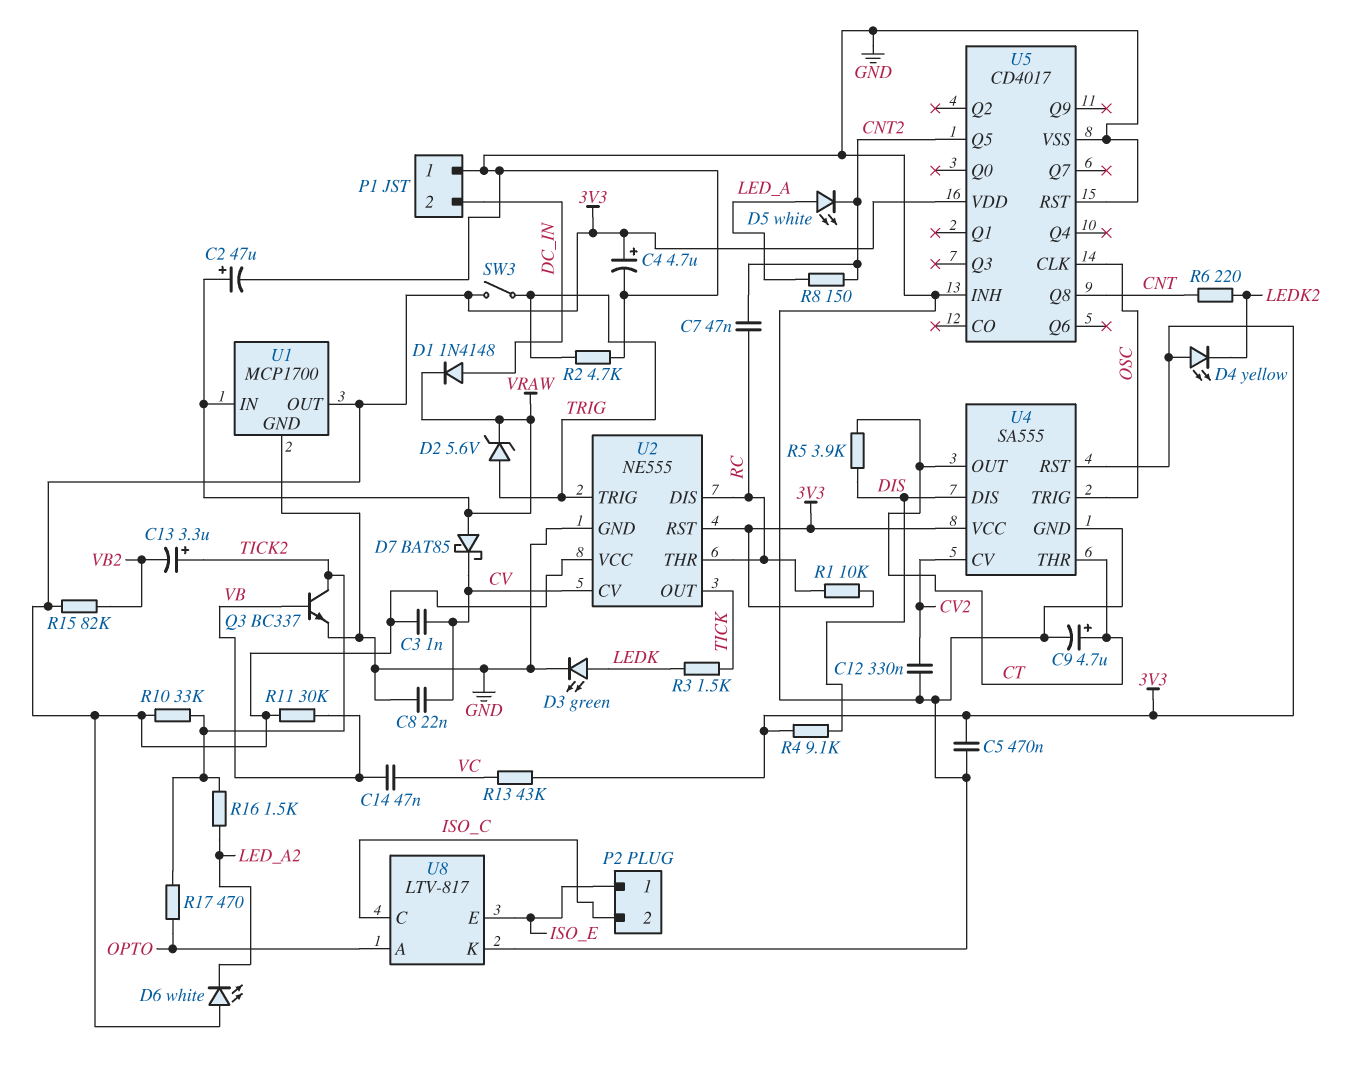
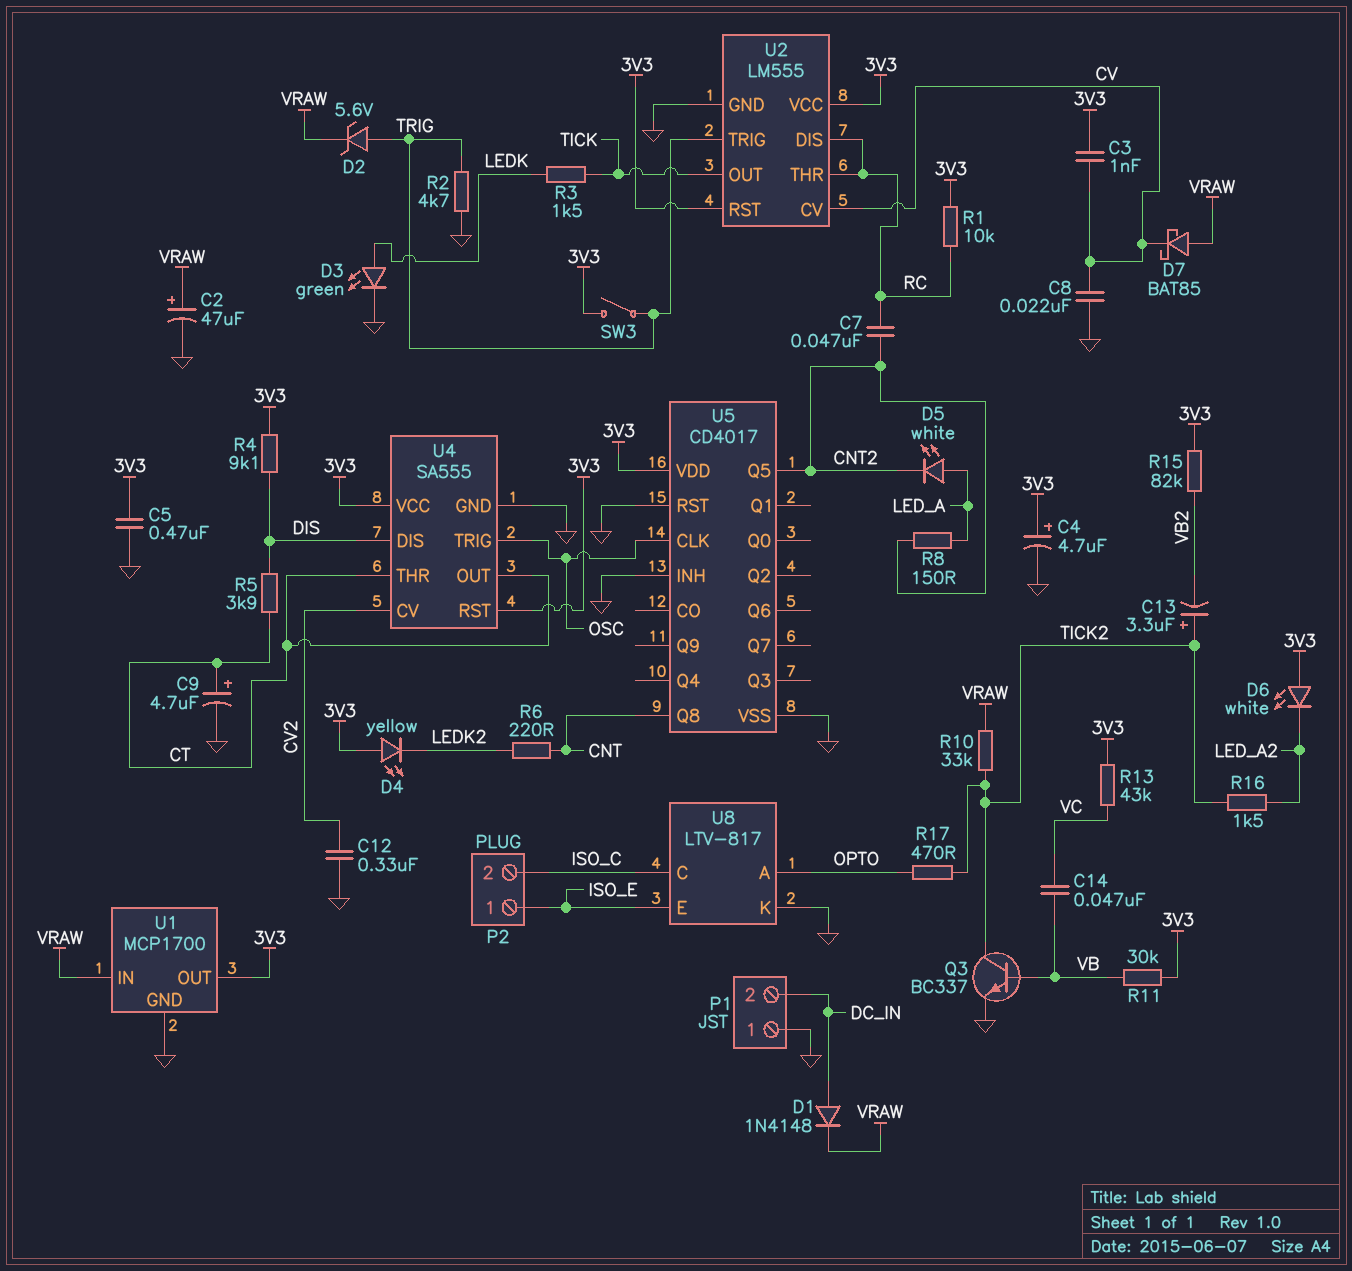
R10: 33k (3V3, TICK2) -> 33k (TICK2, VRAW)
U2: NE555 -> LM555

